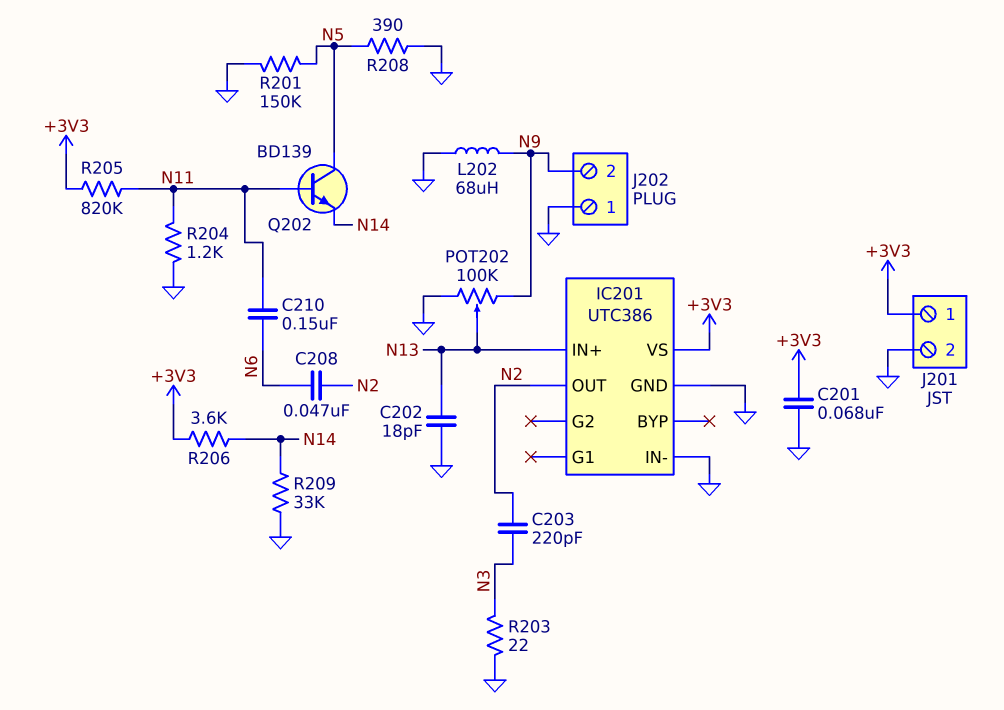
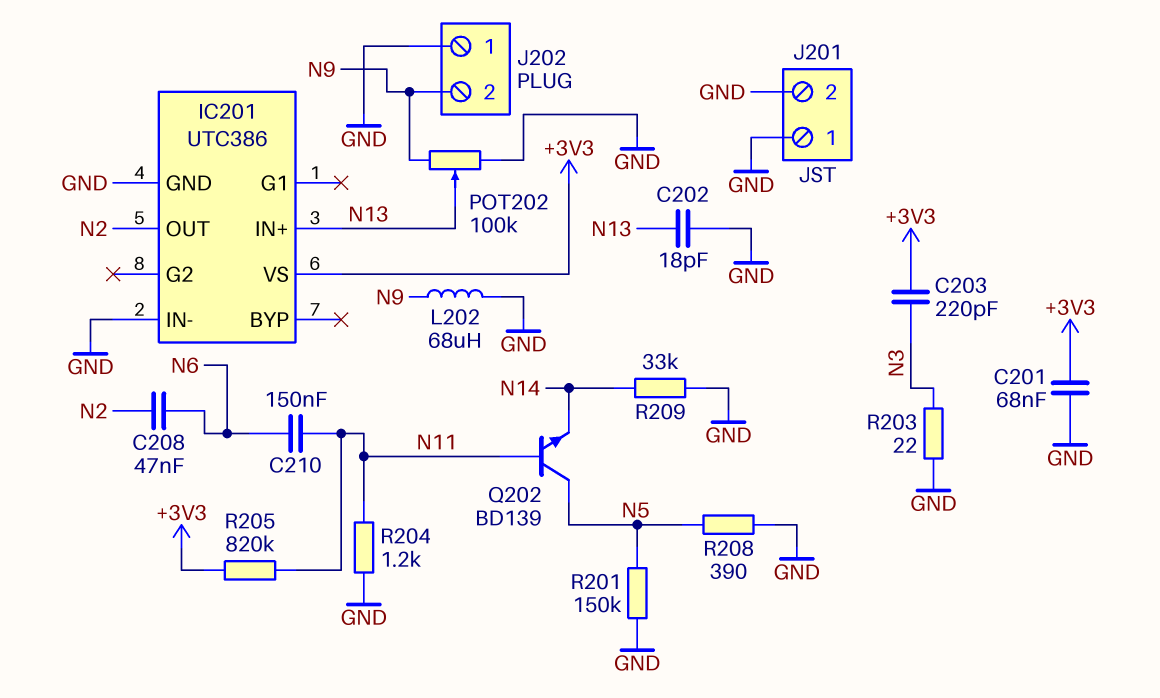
C203: 220pF (N2, N3) -> 220pF (+3V3, N3)
J201 pin 1: +3V3 -> GND
R206: 3.6k (+3V3, N14) -> none

